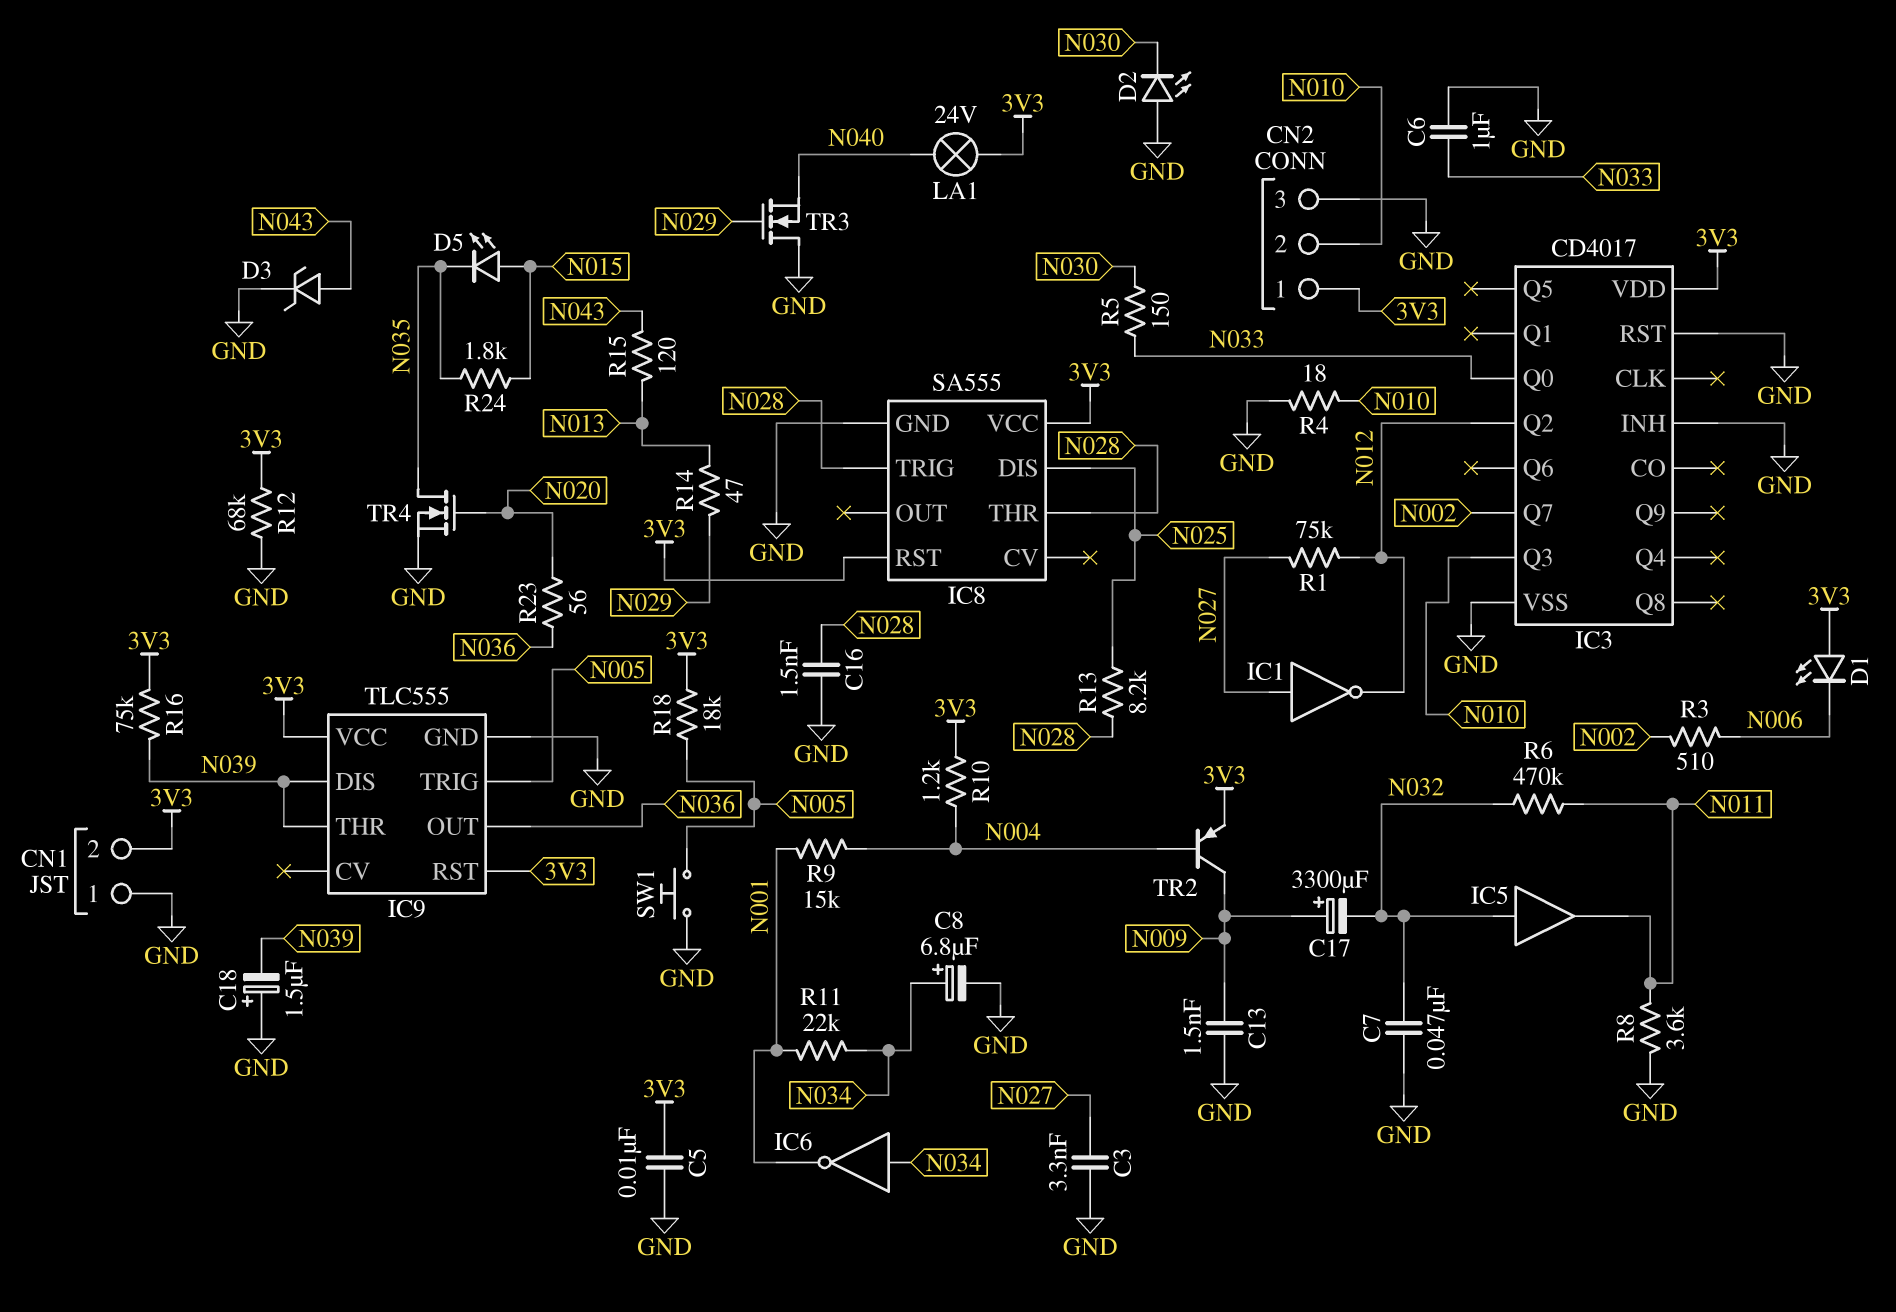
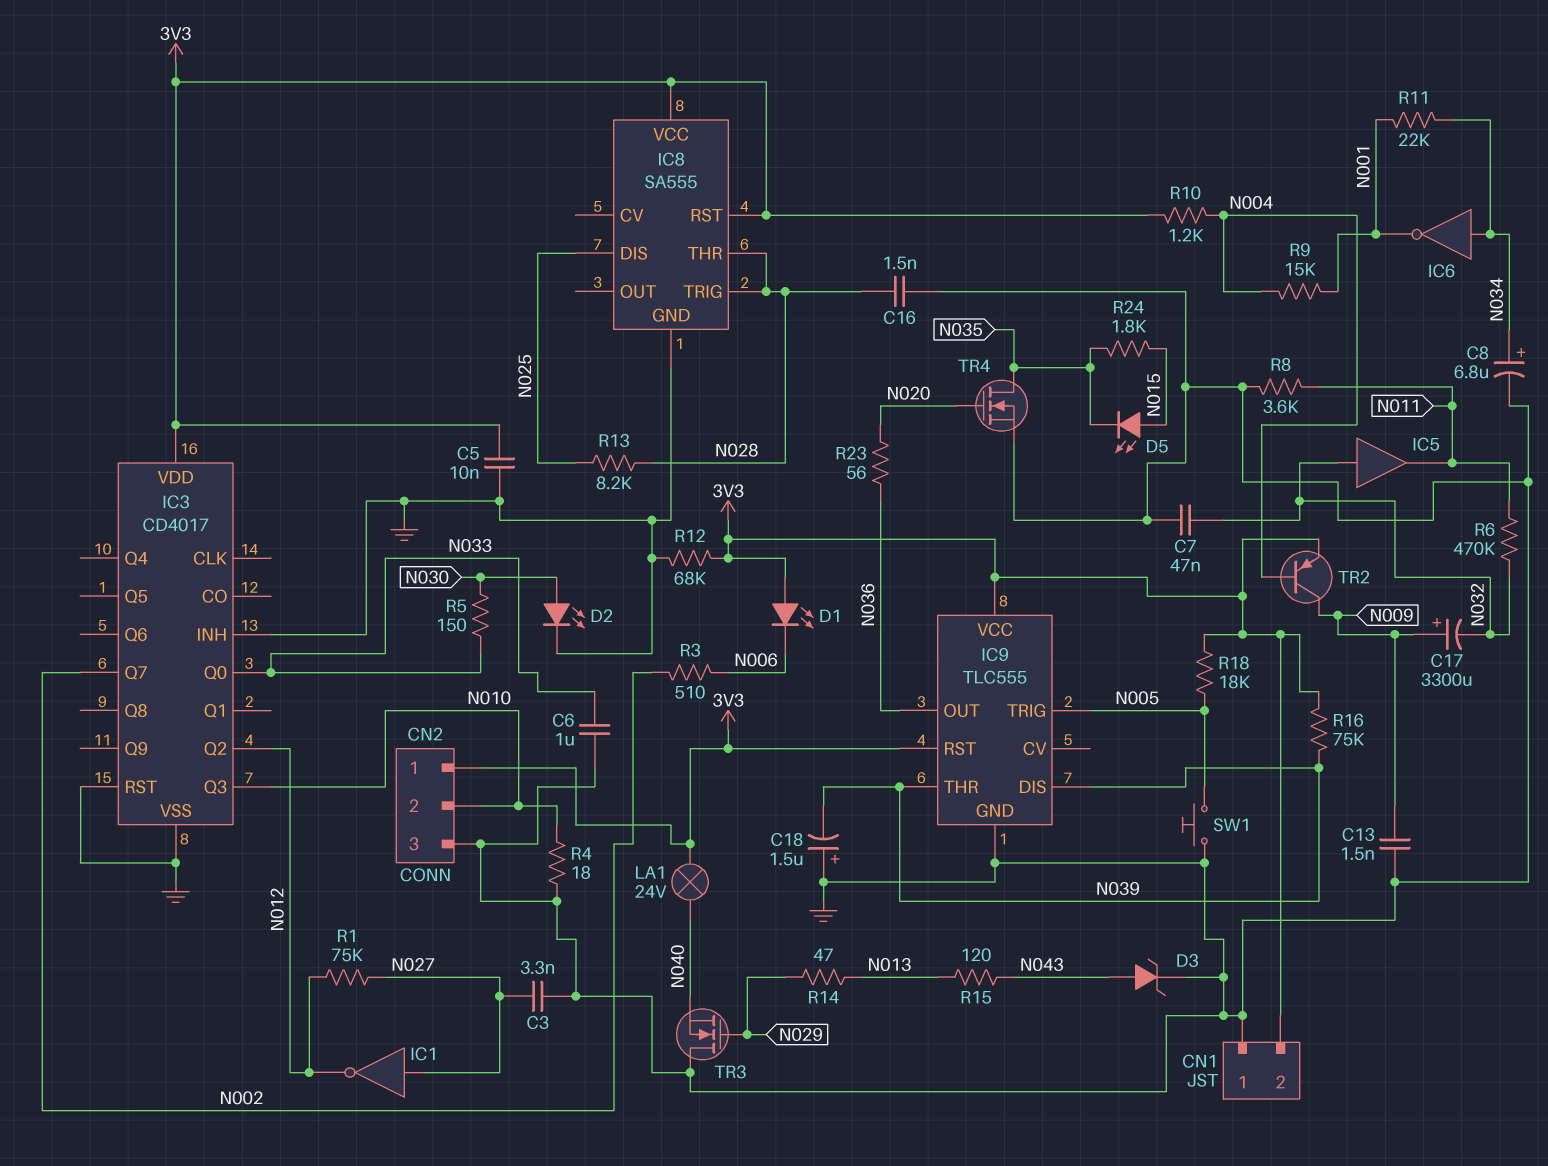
D2: LED (A GND, K N030) -> LED (A N030, K GND)

